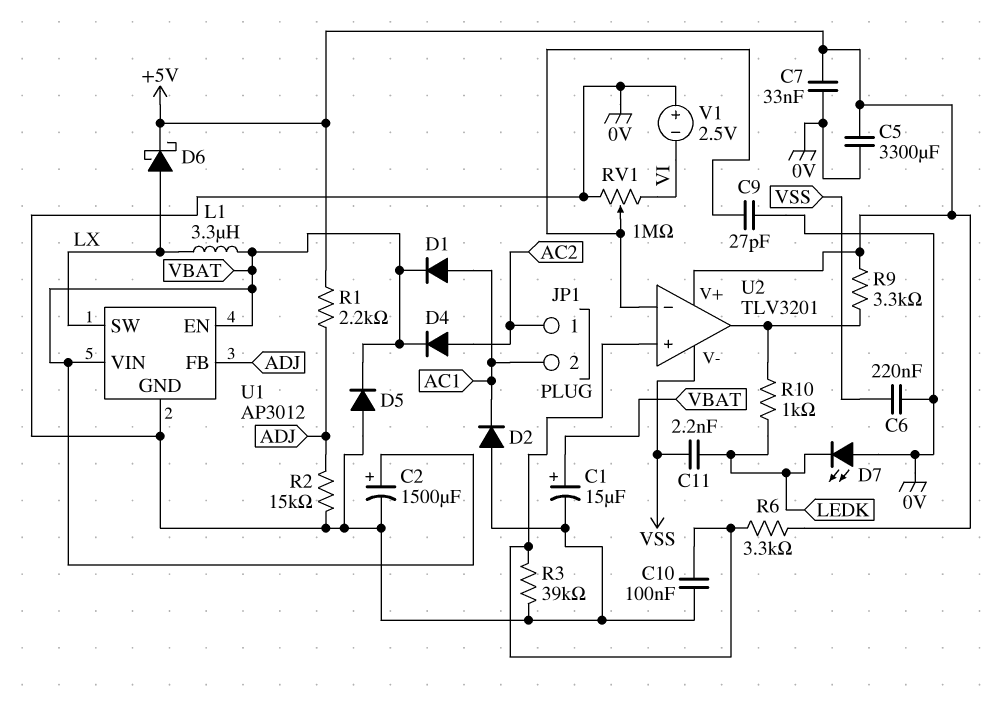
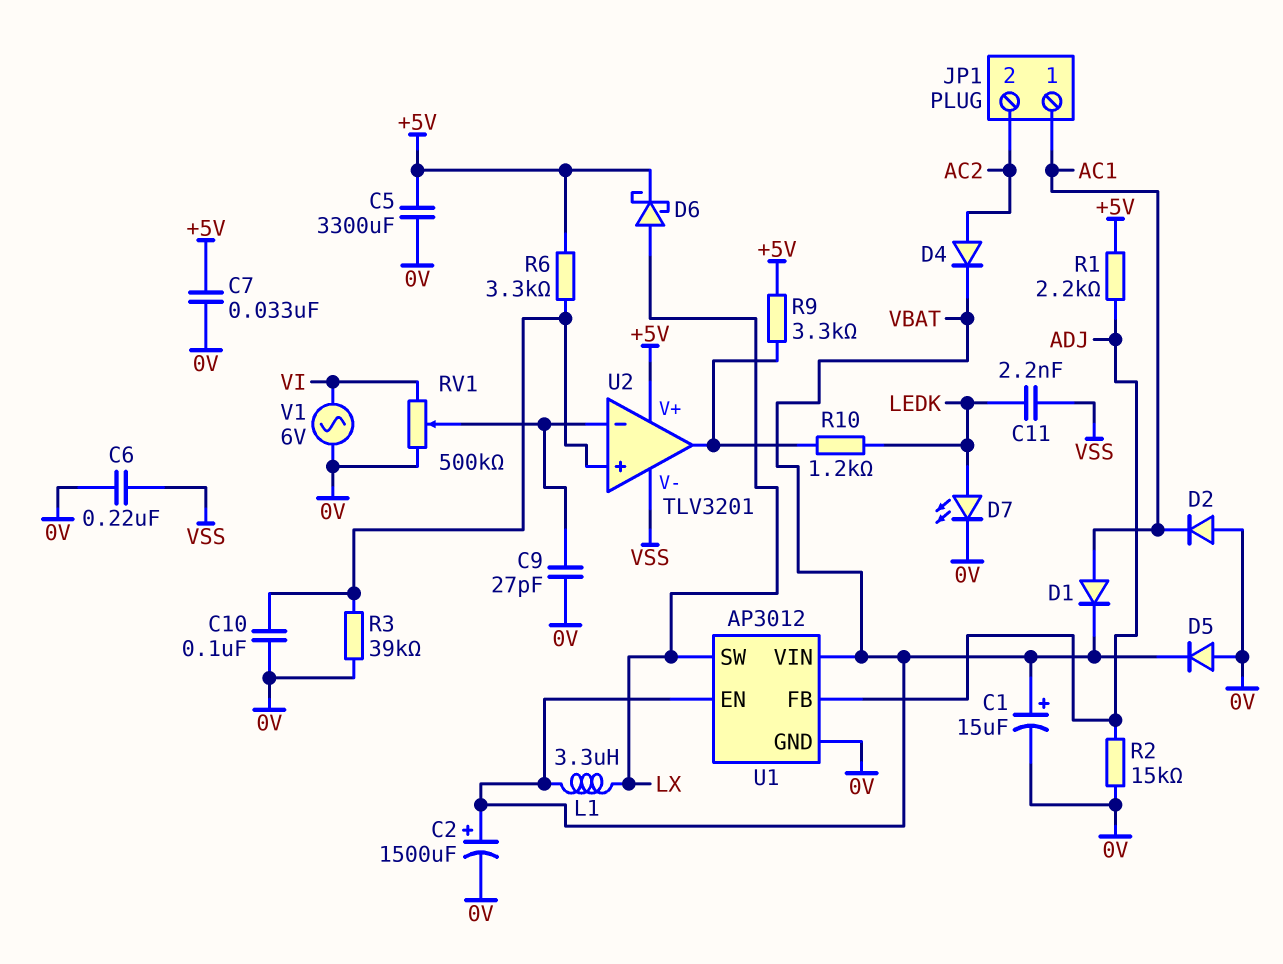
D7: LED (A 0V, K LEDK) -> LED (A LEDK, K 0V)
JP1 pin 1: AC2 -> AC1
JP1 pin 2: AC1 -> AC2
R10: 1k (LEDK, U2/out) -> 1.2k (LEDK, U2/out)
RV1: 1M (0V, VI, wiper U2/in-) -> 500k (0V, VI, wiper U2/in-)
V1: 2.5V (plus 0V, minus VI) -> AC 6V (0V, VI)

